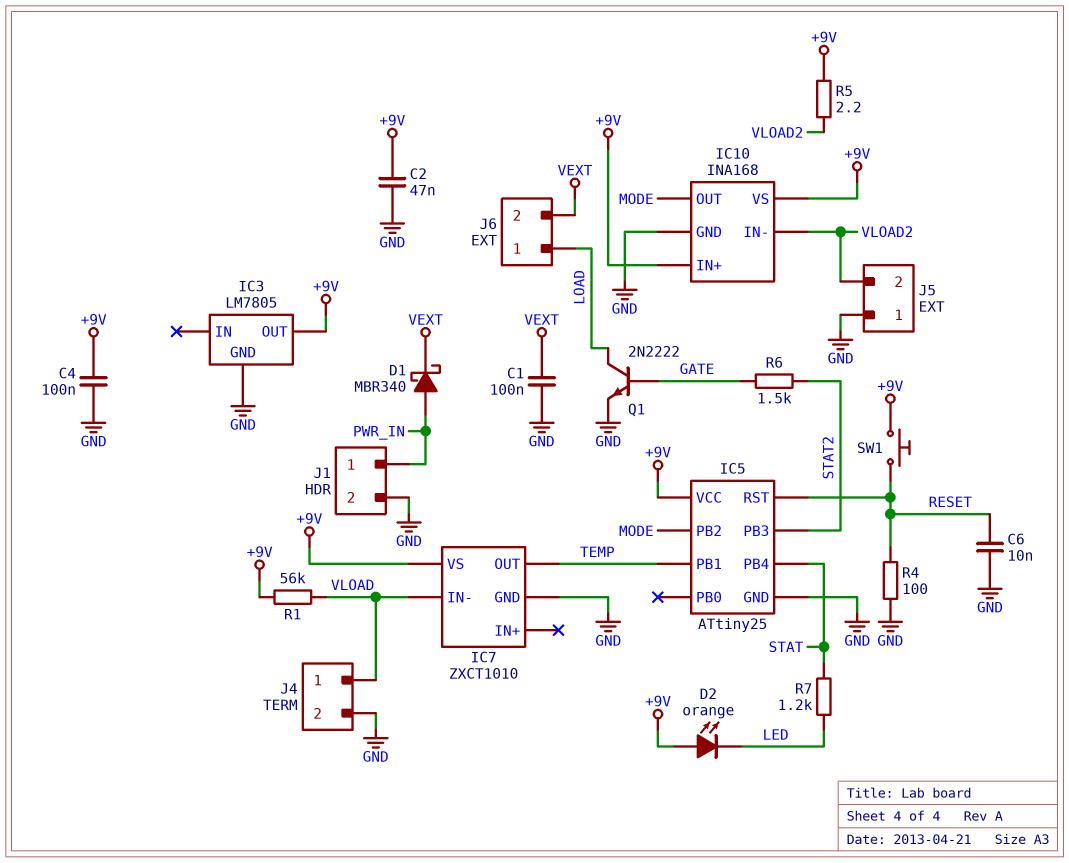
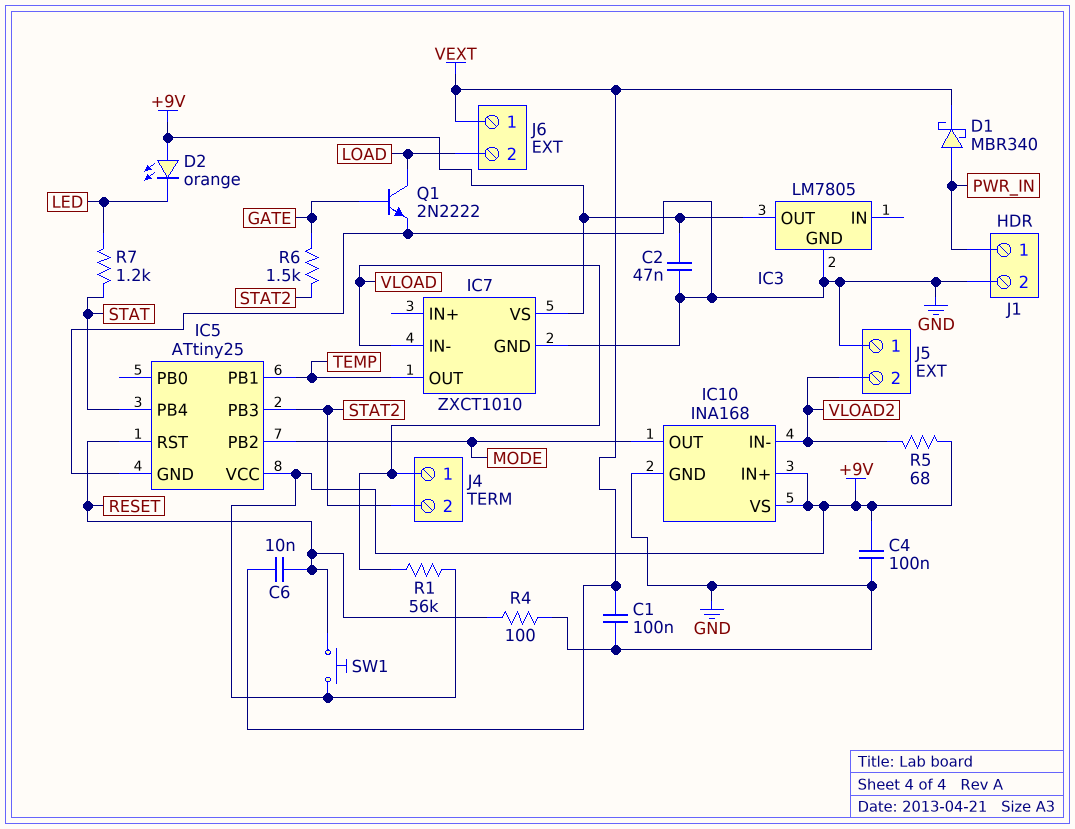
C6: 10nF (GND, RESET) -> 10nF (RESET, VEXT)
J4 pin 2: GND -> STAT2
J6 pin 1: LOAD -> VEXT
J6 pin 2: VEXT -> LOAD
R5: 2.2 (+9V, VLOAD2) -> 68 (+9V, VLOAD2)

